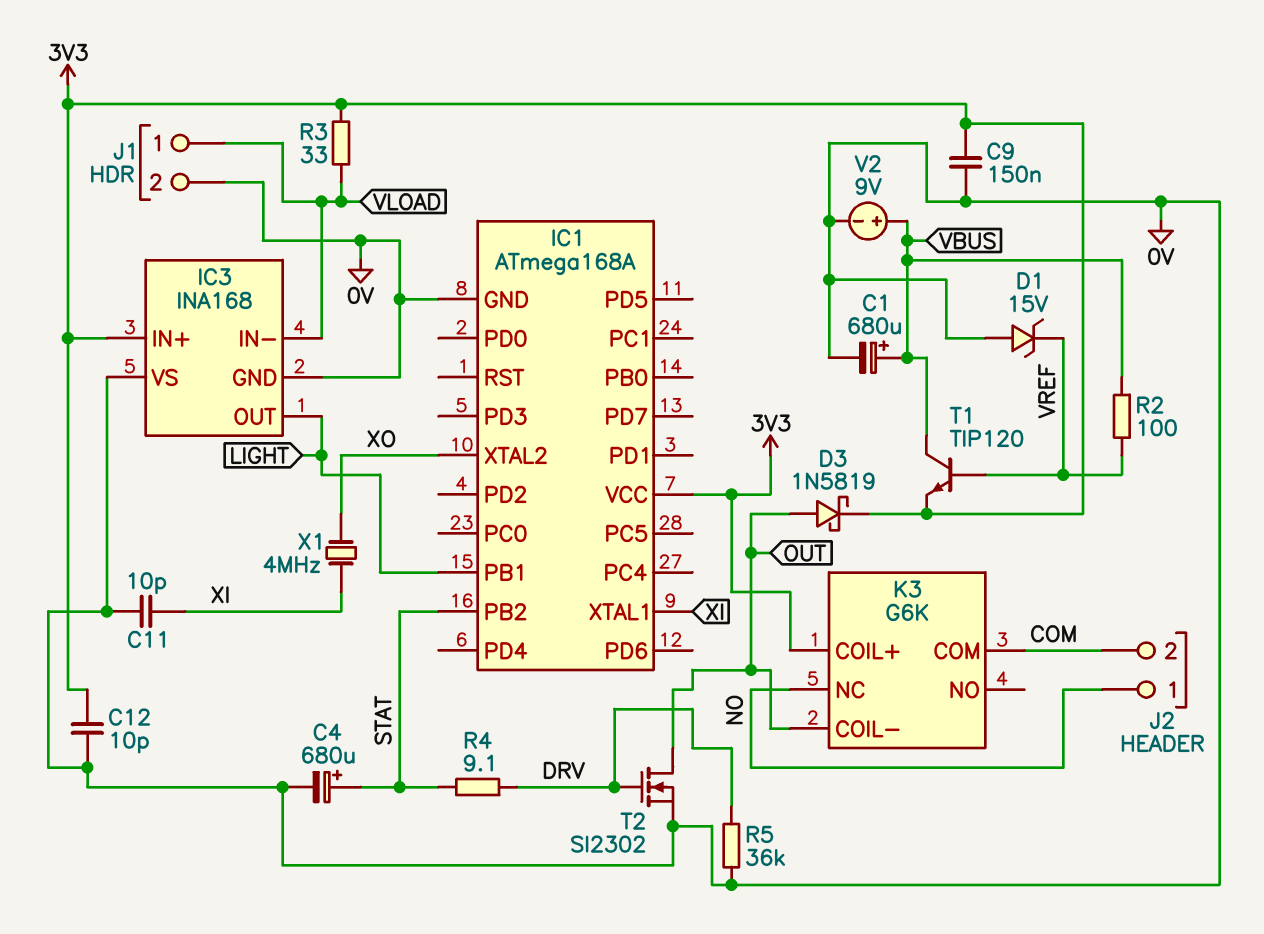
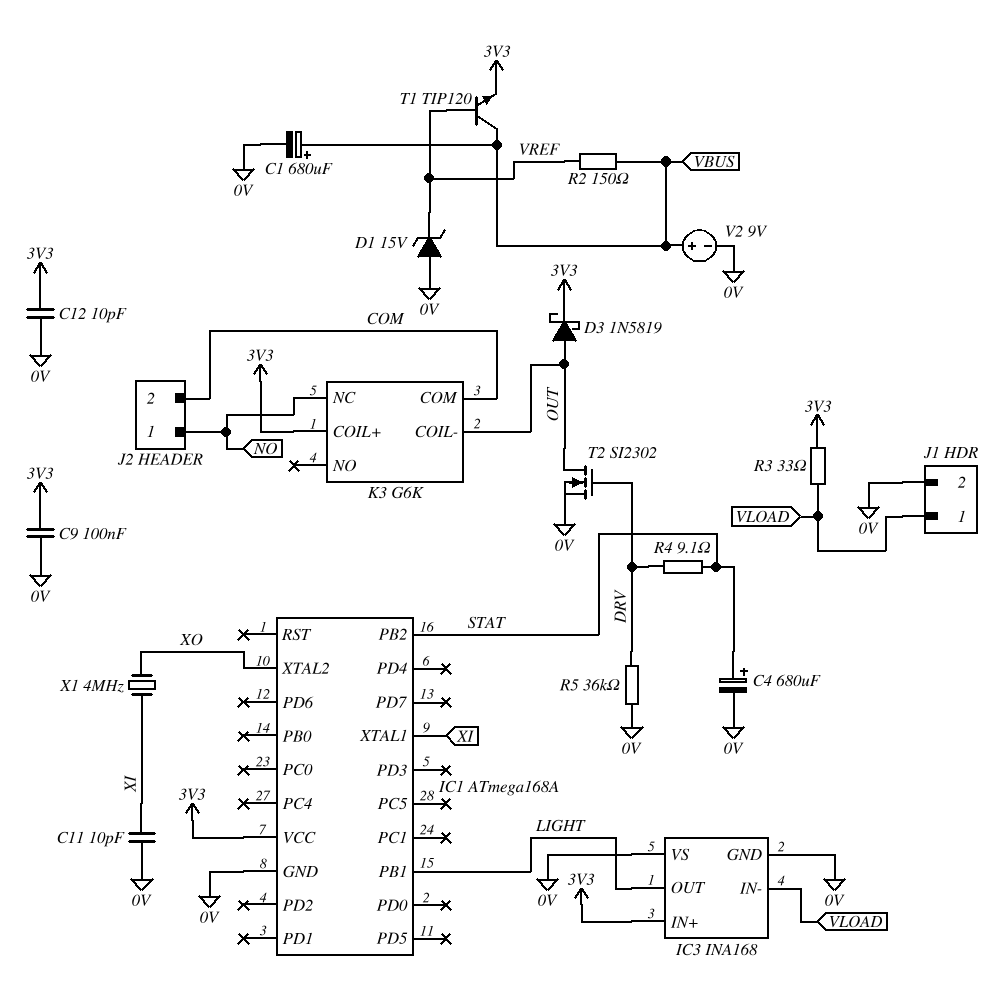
C9: 150nF (0V, 3V3) -> 100nF (0V, 3V3)
R2: 100 (VBUS, VREF) -> 150 (VBUS, VREF)

